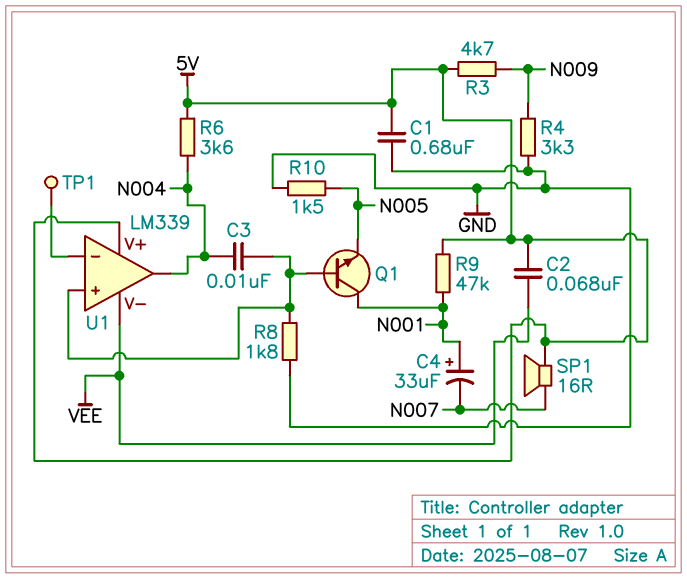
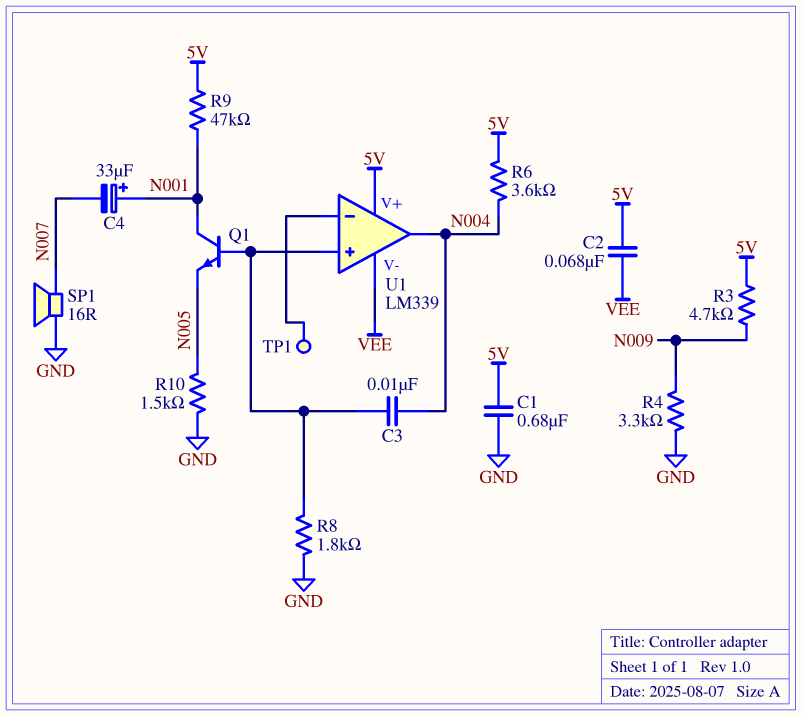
SP1: speaker 16R (5V, N007) -> speaker 16R (GND, N007)

